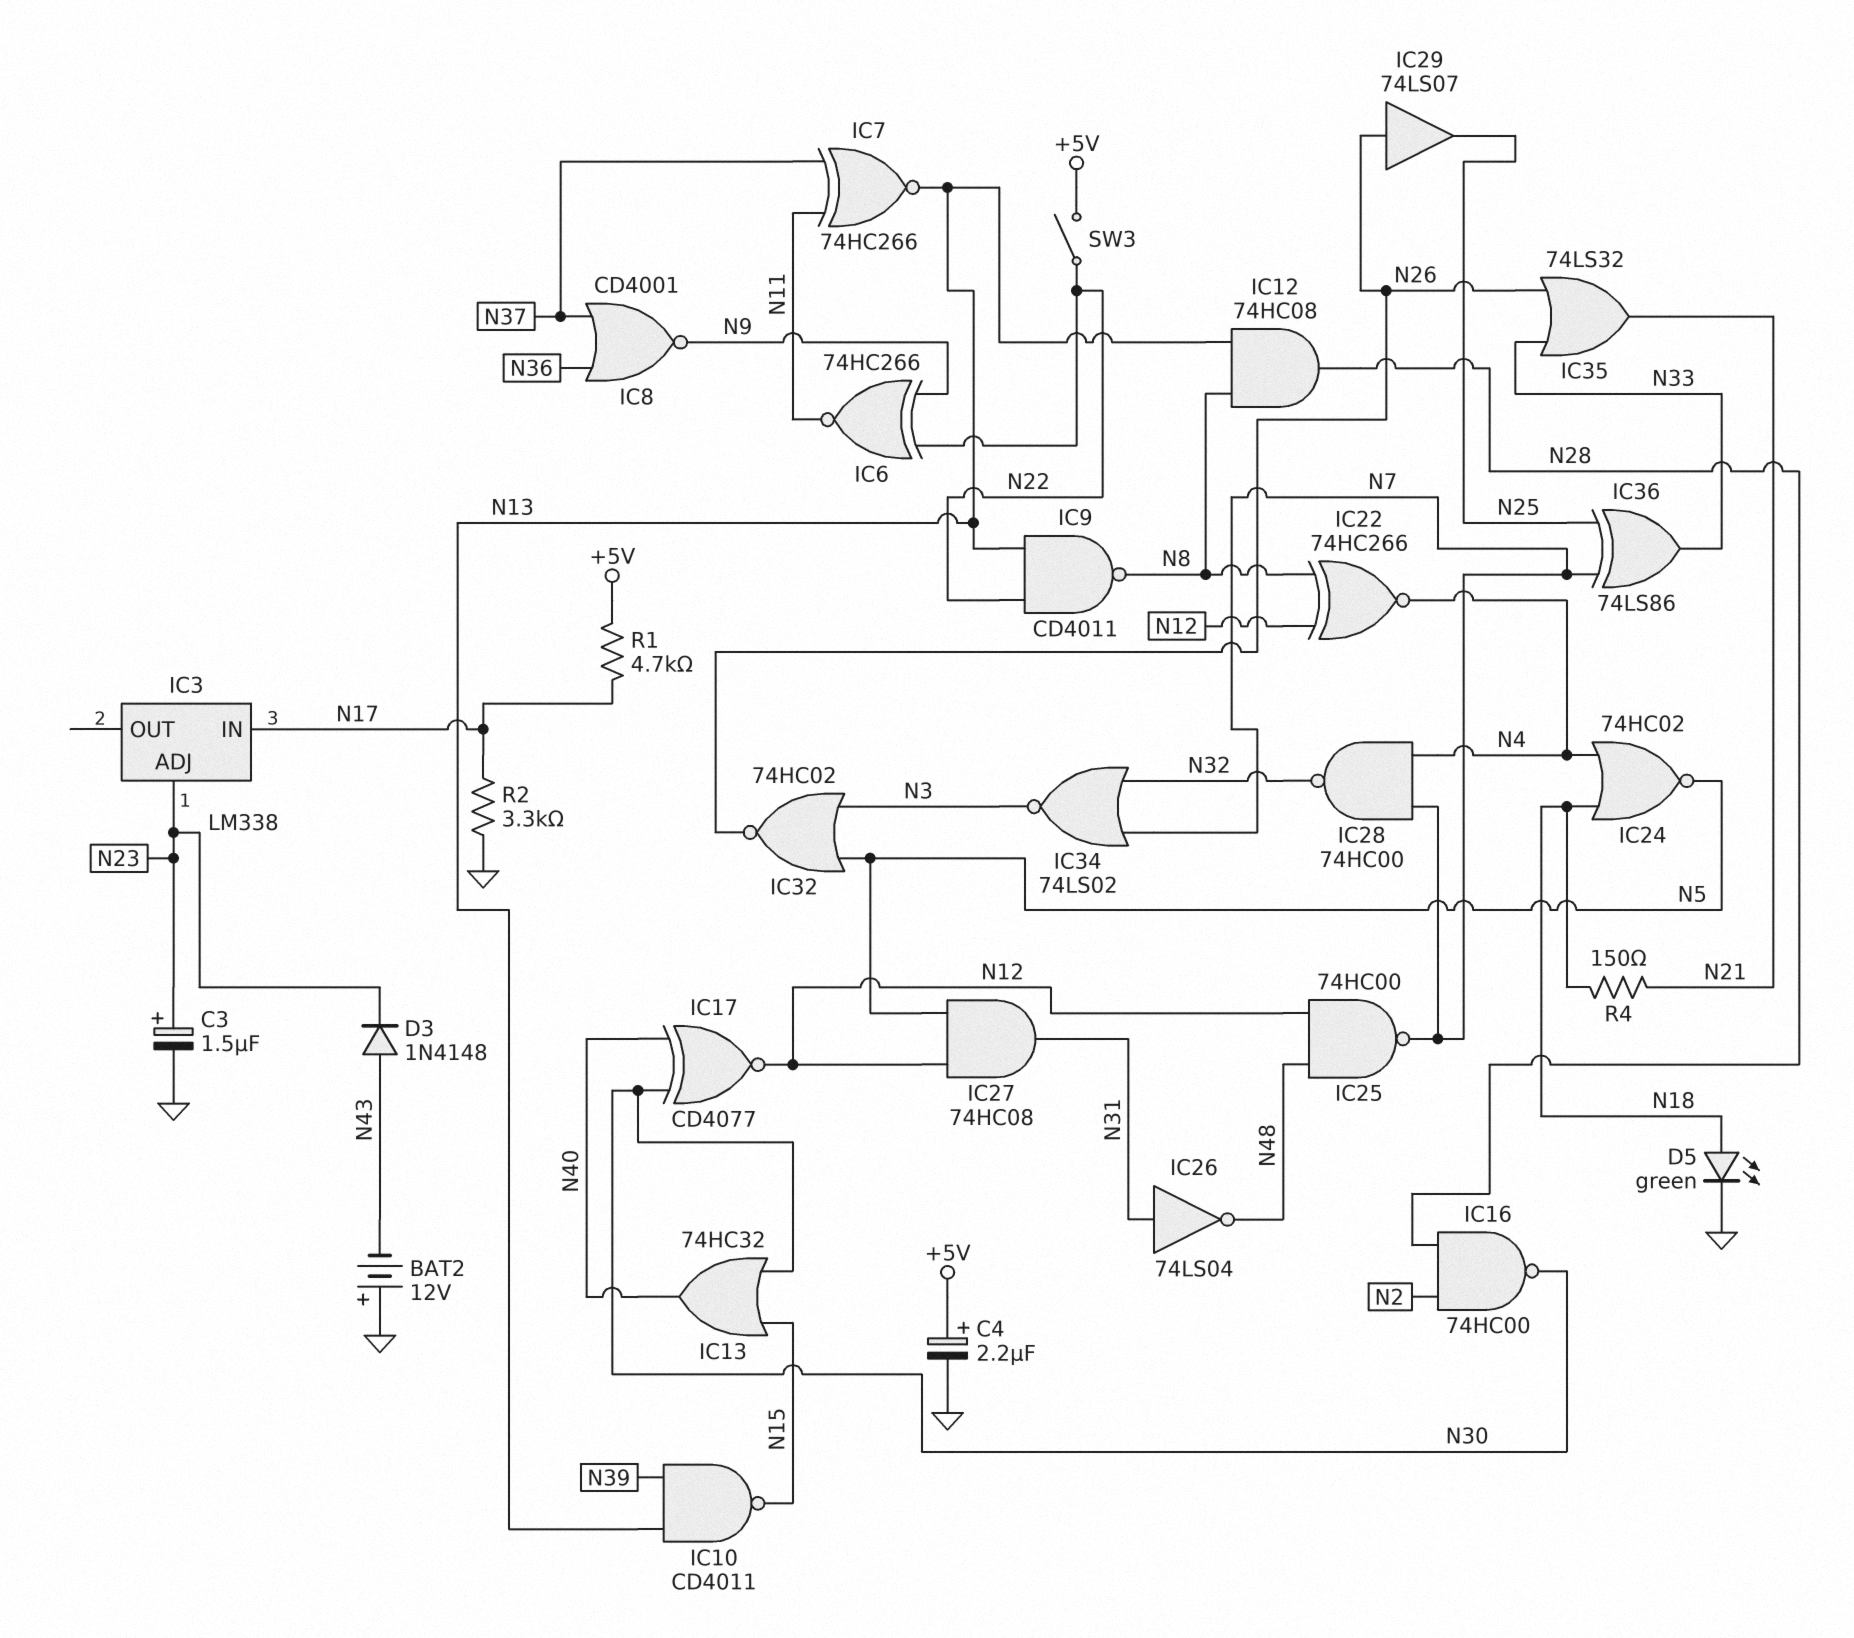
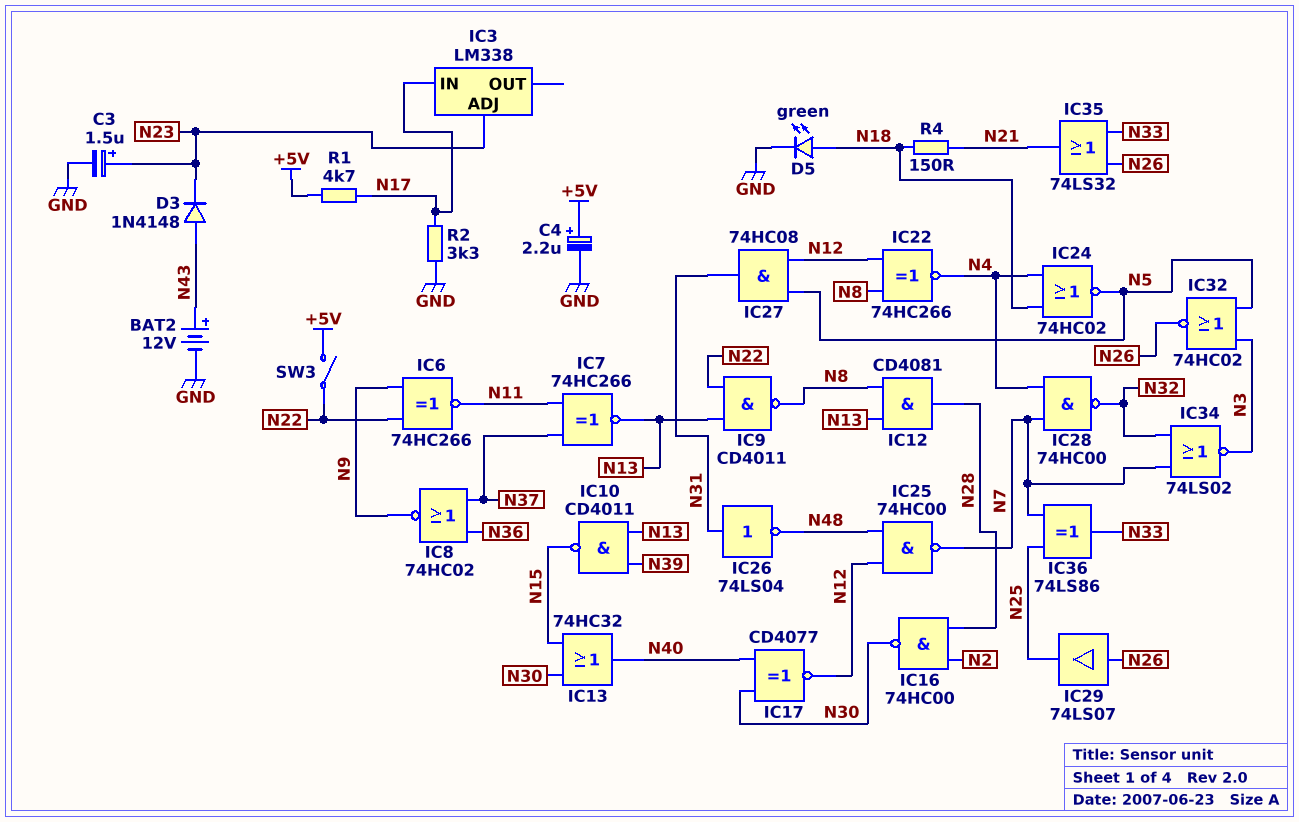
BAT2: 12V (plus GND, minus N43) -> 12V (plus N43, minus GND)
IC8: NOR CD4001 (in N36, in N37, out N9) -> NOR 74HC02 (in N36, in N37, out N9)
IC12: AND 74HC08 (in N8, in N13, out N28) -> AND CD4081 (in N8, in N13, out N28)

